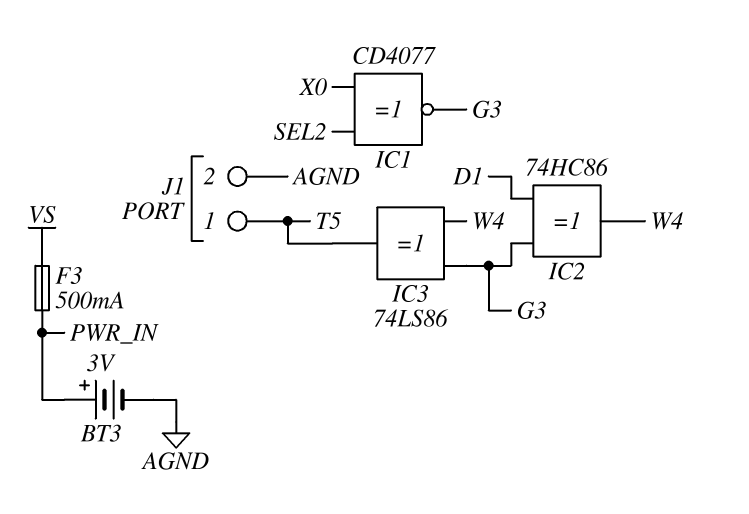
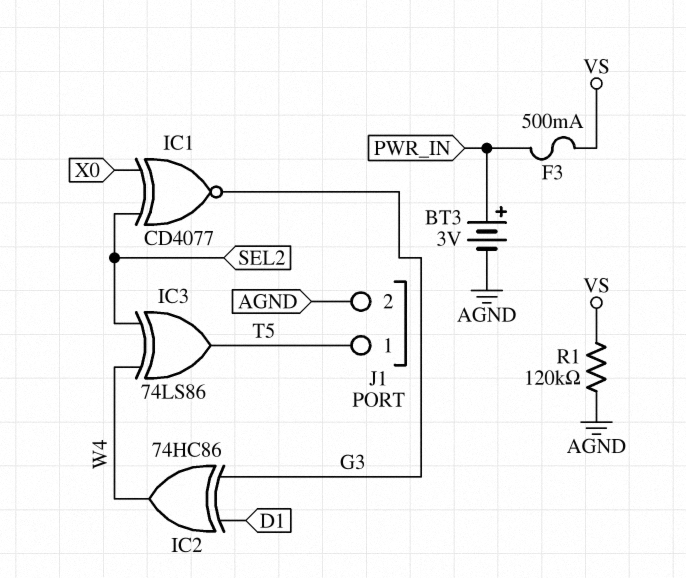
IC3: XOR 74LS86 (in G3, in W4, out T5) -> XOR 74LS86 (in SEL2, in W4, out T5)
R1: none -> 120k (AGND, VS)

